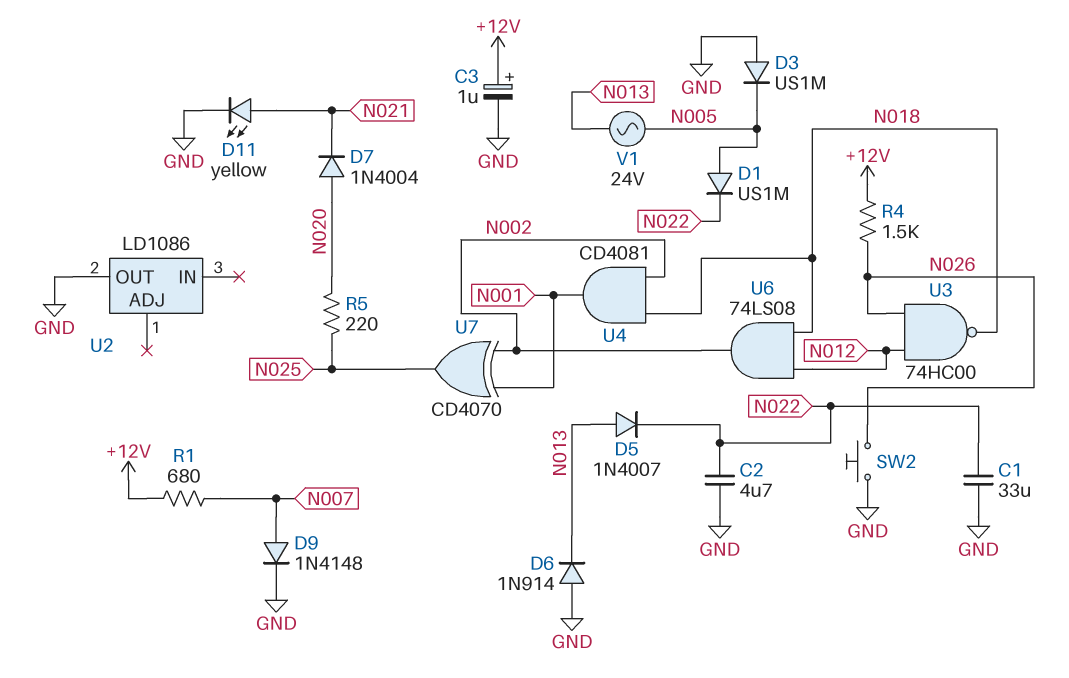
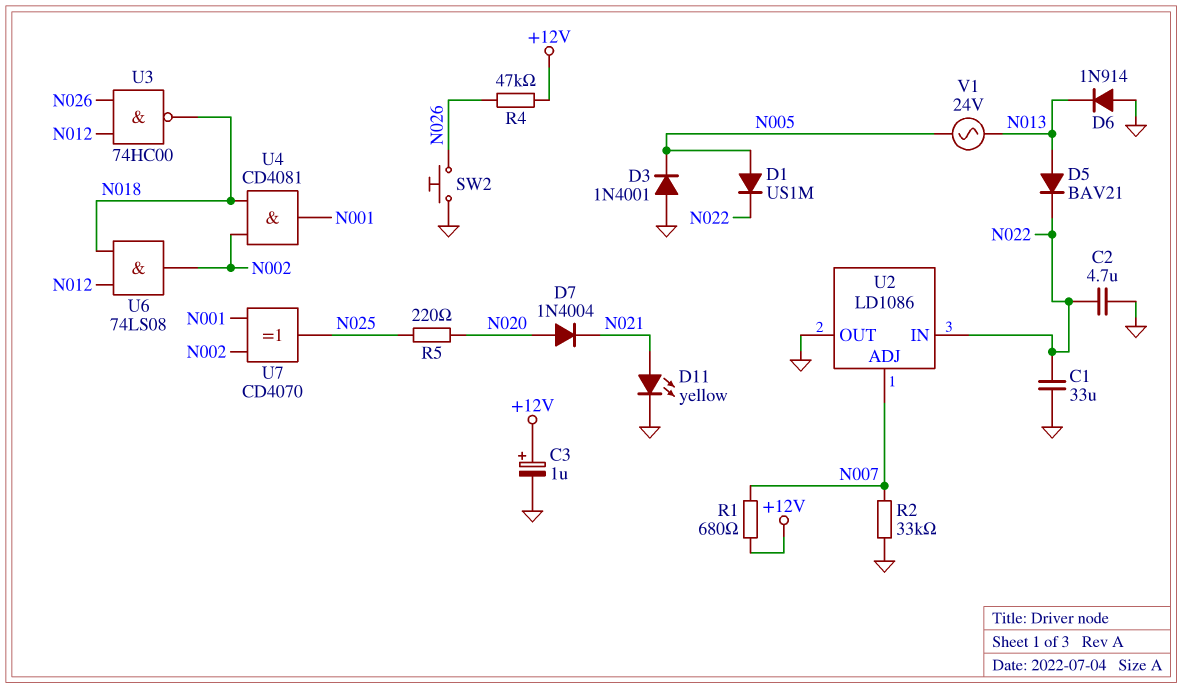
D3: diode US1M (A GND, K N005) -> diode 1N4001 (A GND, K N005)
D5: diode 1N4007 (A N013, K N022) -> diode BAV21 (A N013, K N022)
D9: diode 1N4148 (A N007, K GND) -> none
R2: none -> 33k (GND, N007)
R4: 1.5k (+12V, N026) -> 47k (+12V, N026)
U2 pin ADJ: none -> N007
U2 pin IN: none -> N022

